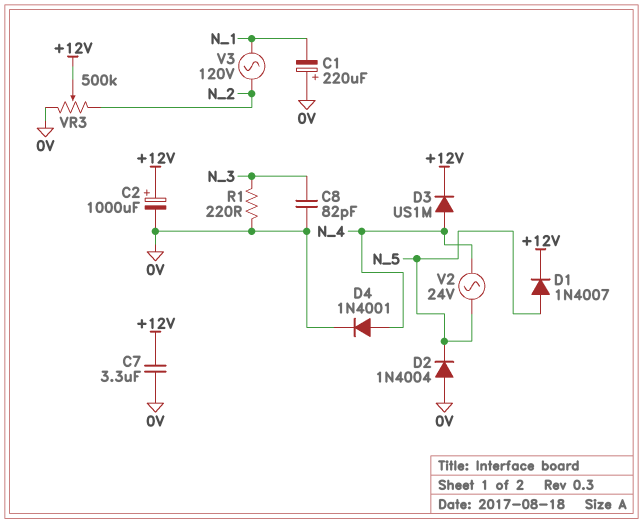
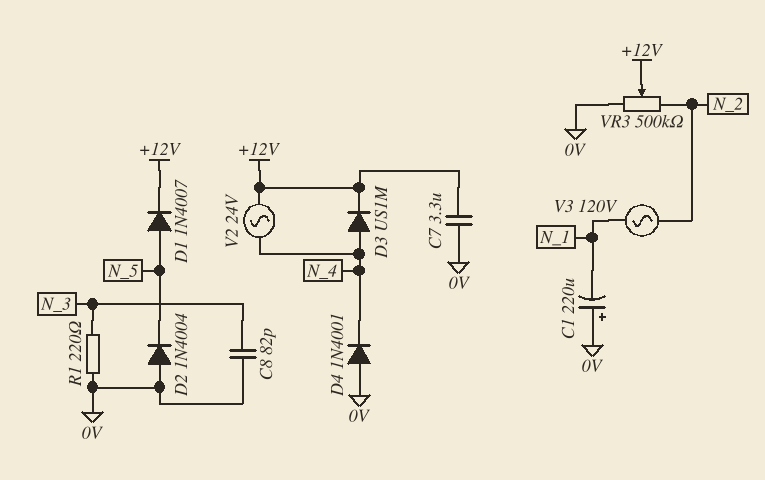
C2: 1000uF (plus +12V, minus 0V) -> none
D4: diode 1N4001 (A N_4, K 0V) -> diode 1N4001 (A 0V, K N_4)
V2: AC 24V (N_4, N_5) -> AC 24V (+12V, N_4)

